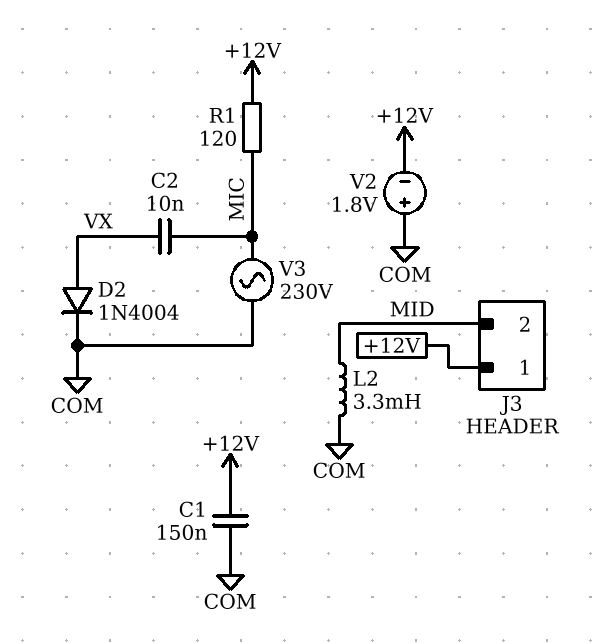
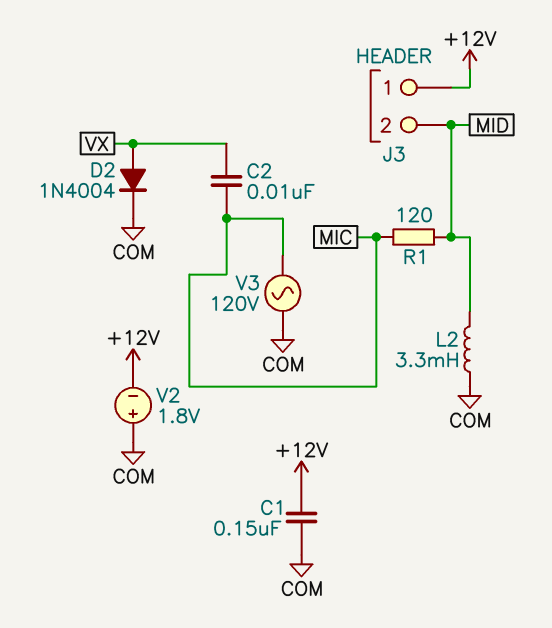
R1: 120 (+12V, MIC) -> 120 (MIC, MID)
V3: AC 230V (COM, MIC) -> AC 120V (COM, MIC)

